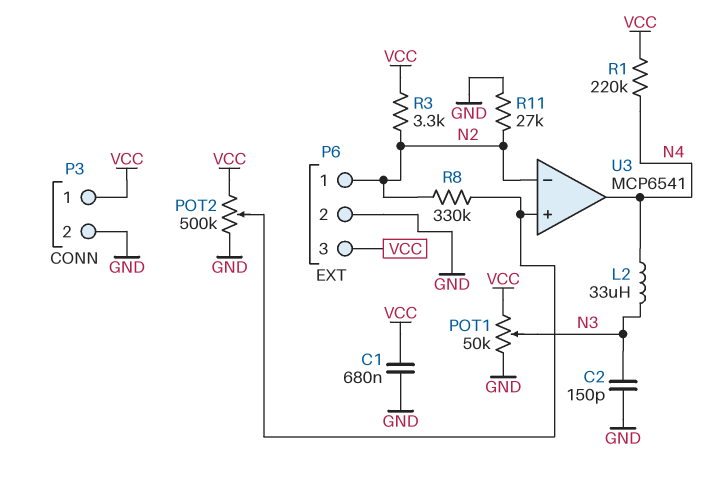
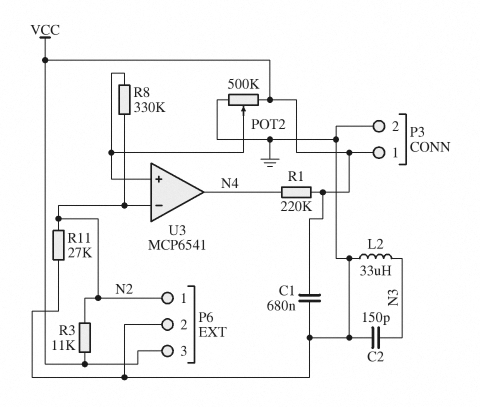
L2: 33uH (N3, N4) -> 33uH (GND, N3)
POT1: 50k (GND, VCC, wiper N3) -> none
R3: 3.3k (N2, VCC) -> 11k (N2, VCC)

